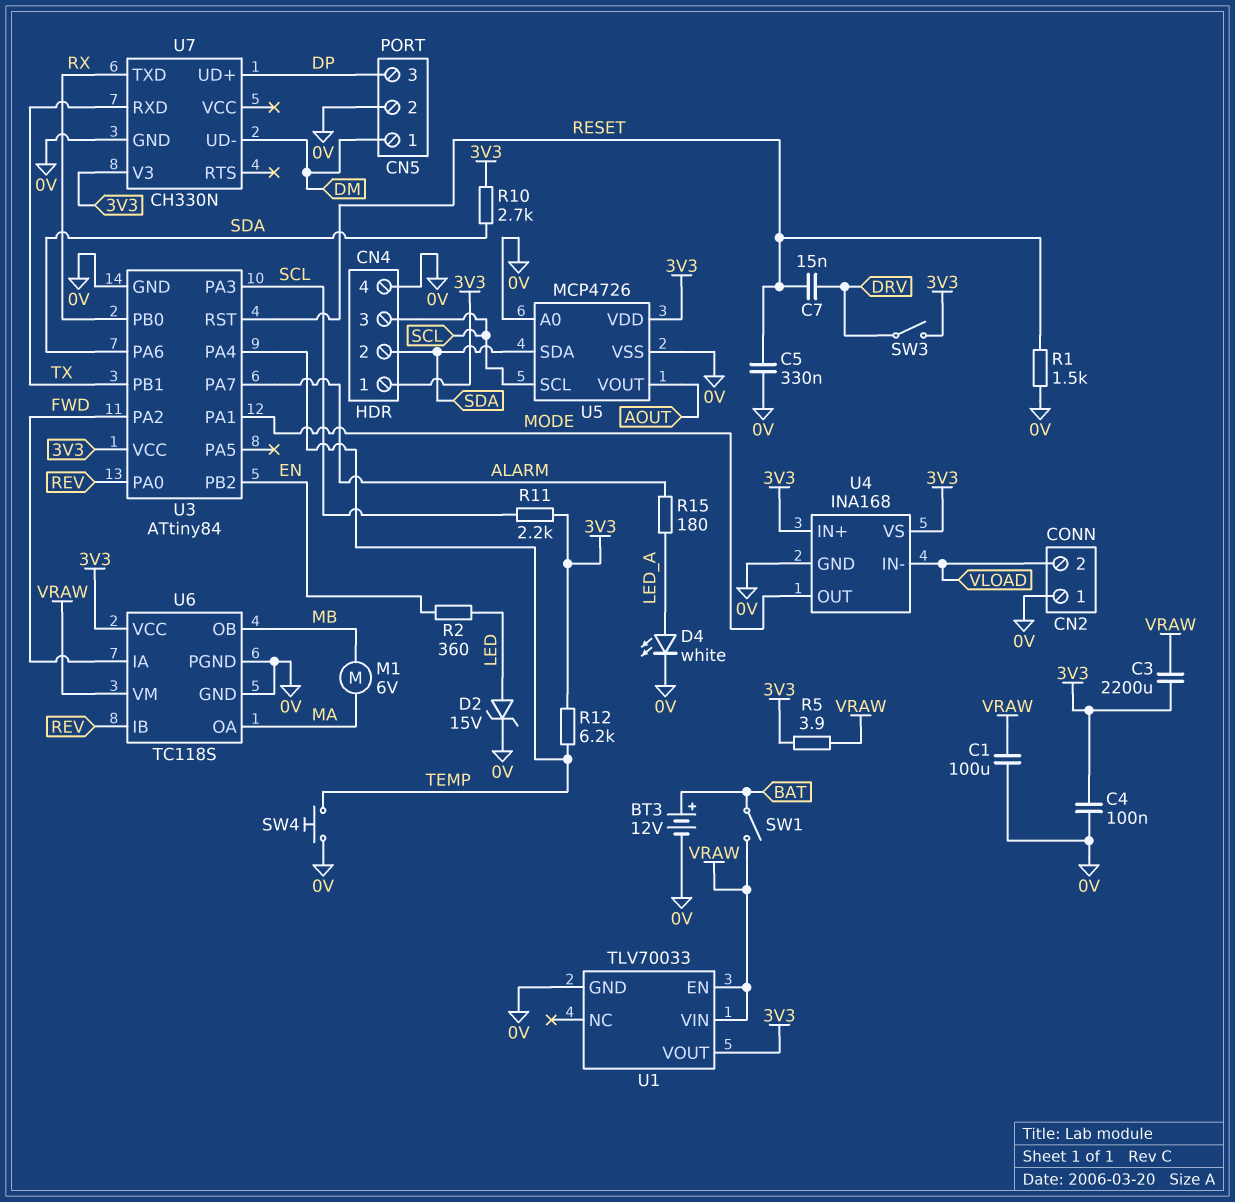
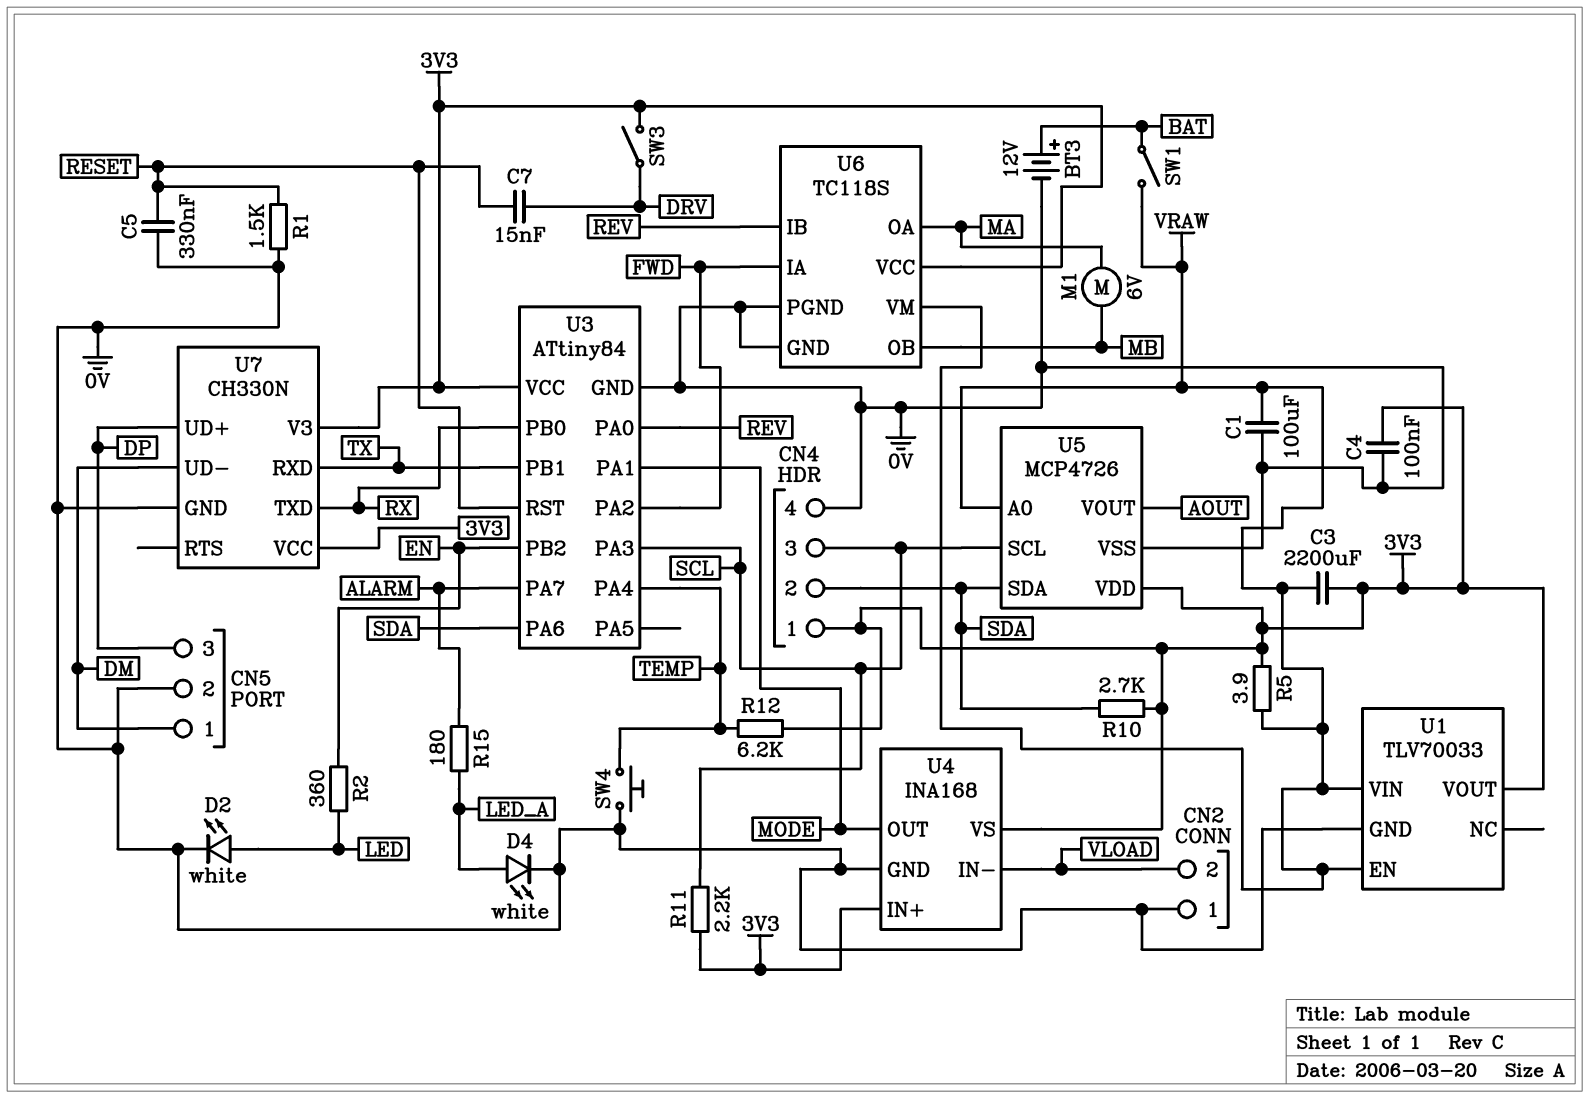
D2: zener 15V (A LED, K 0V) -> LED white (A LED, K 0V)
U5 pin A0: 0V -> VRAW
U7 pin VCC: none -> 3V3

